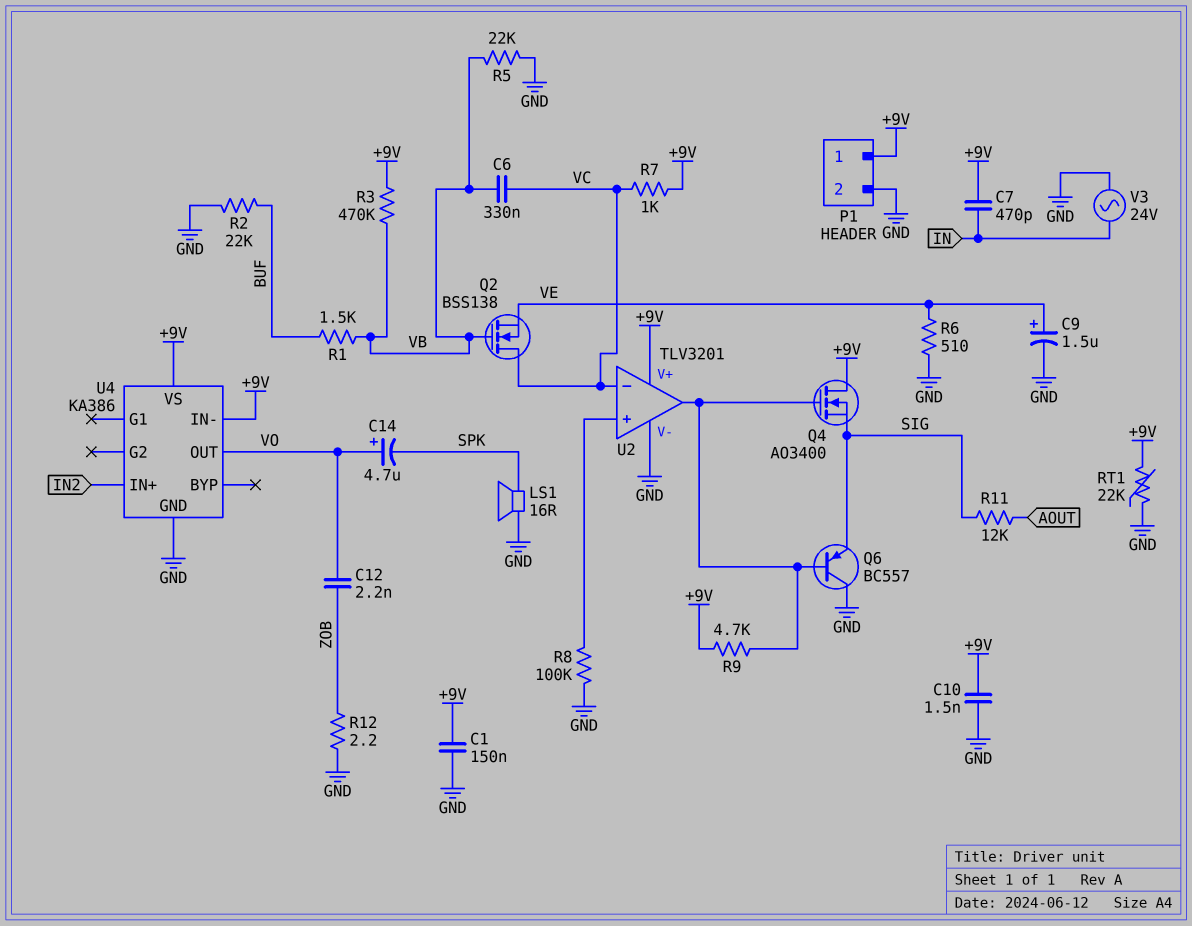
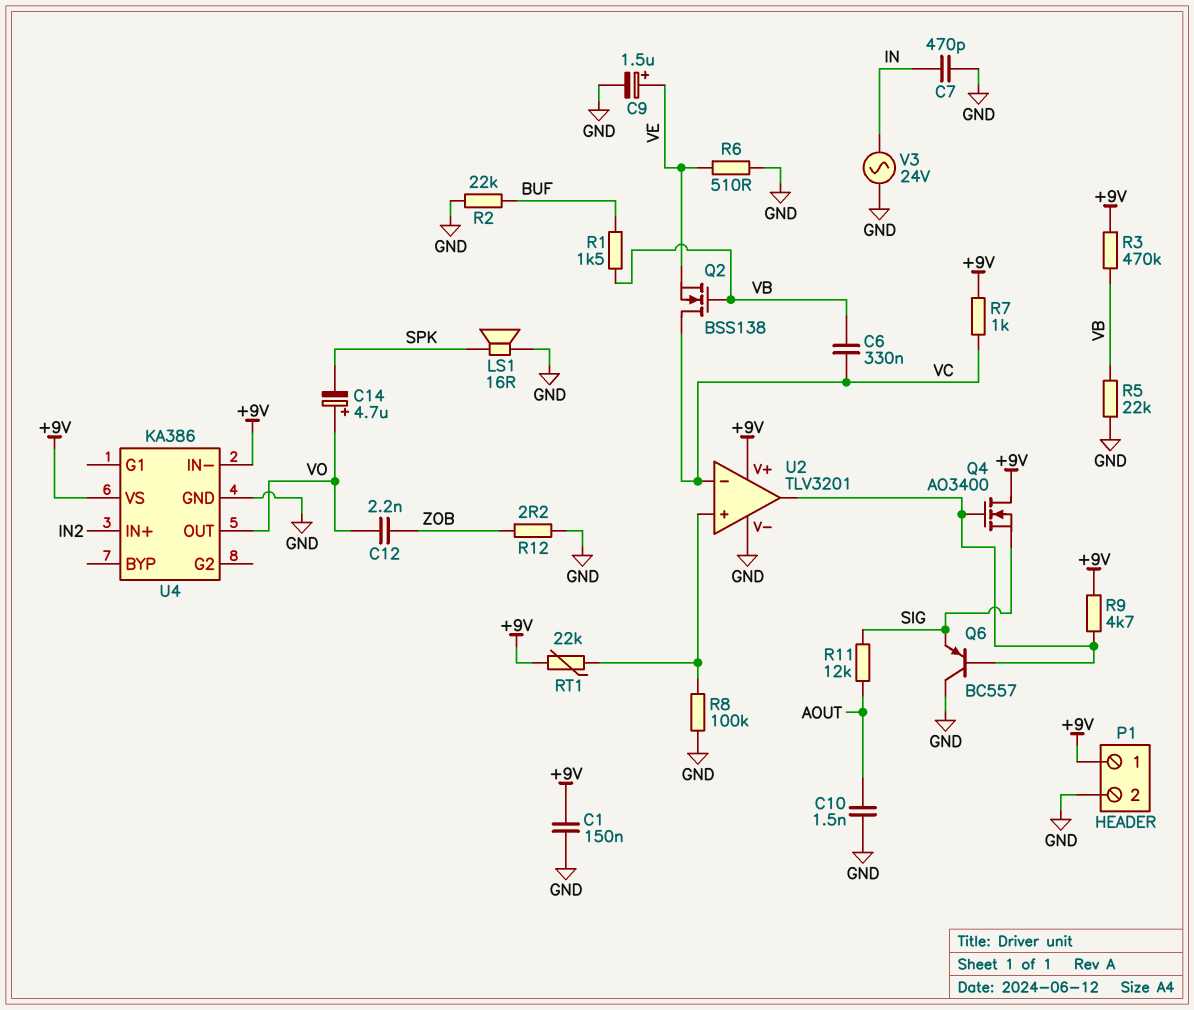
C7: 470pF (+9V, IN) -> 470pF (GND, IN)
C10: 1.5nF (+9V, GND) -> 1.5nF (AOUT, GND)
RT1: 22k (+9V, GND) -> 22k (+9V, U2/in+)

